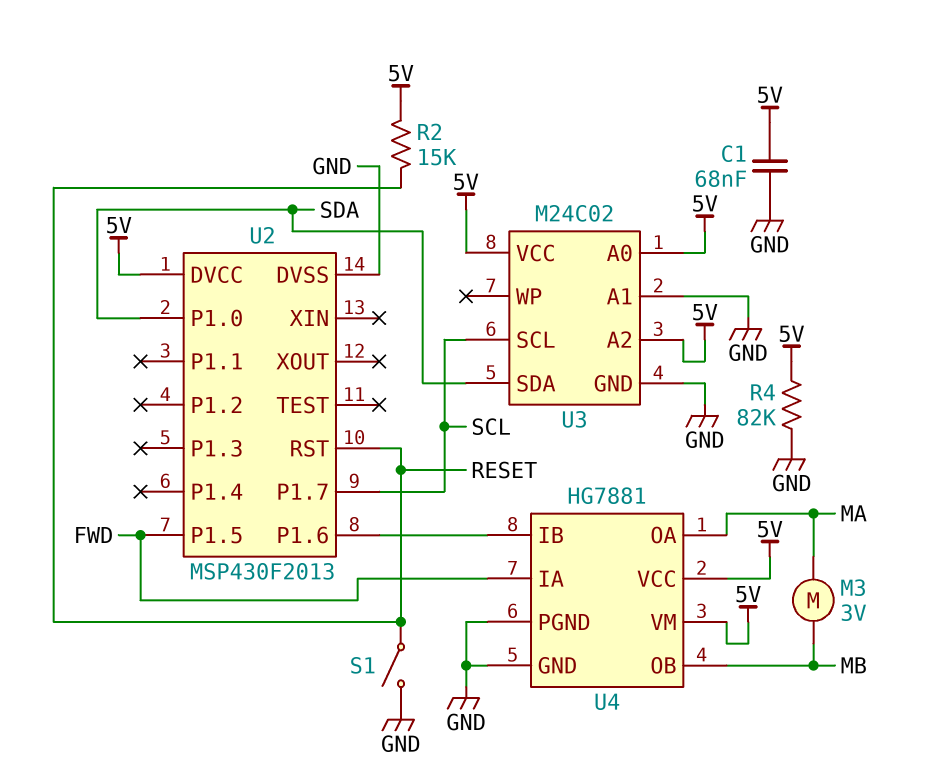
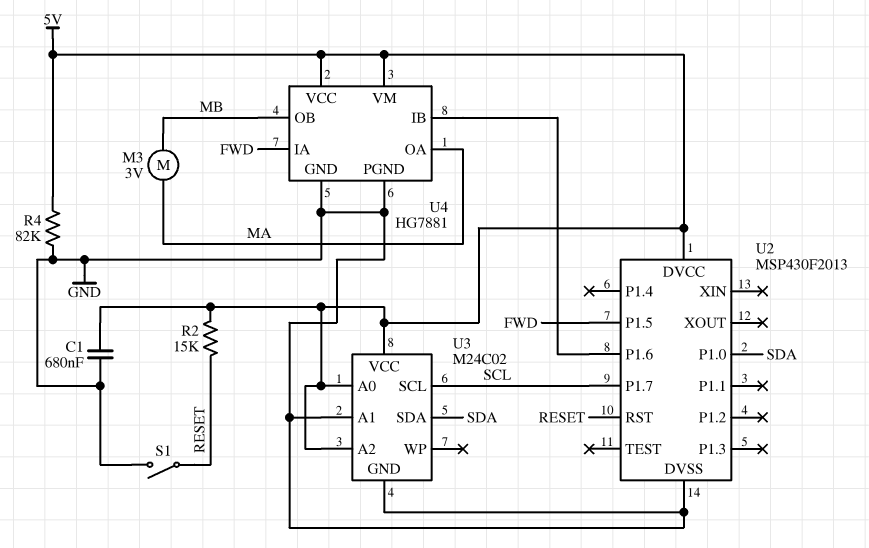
C1: 68nF (5V, GND) -> 680nF (5V, GND)

